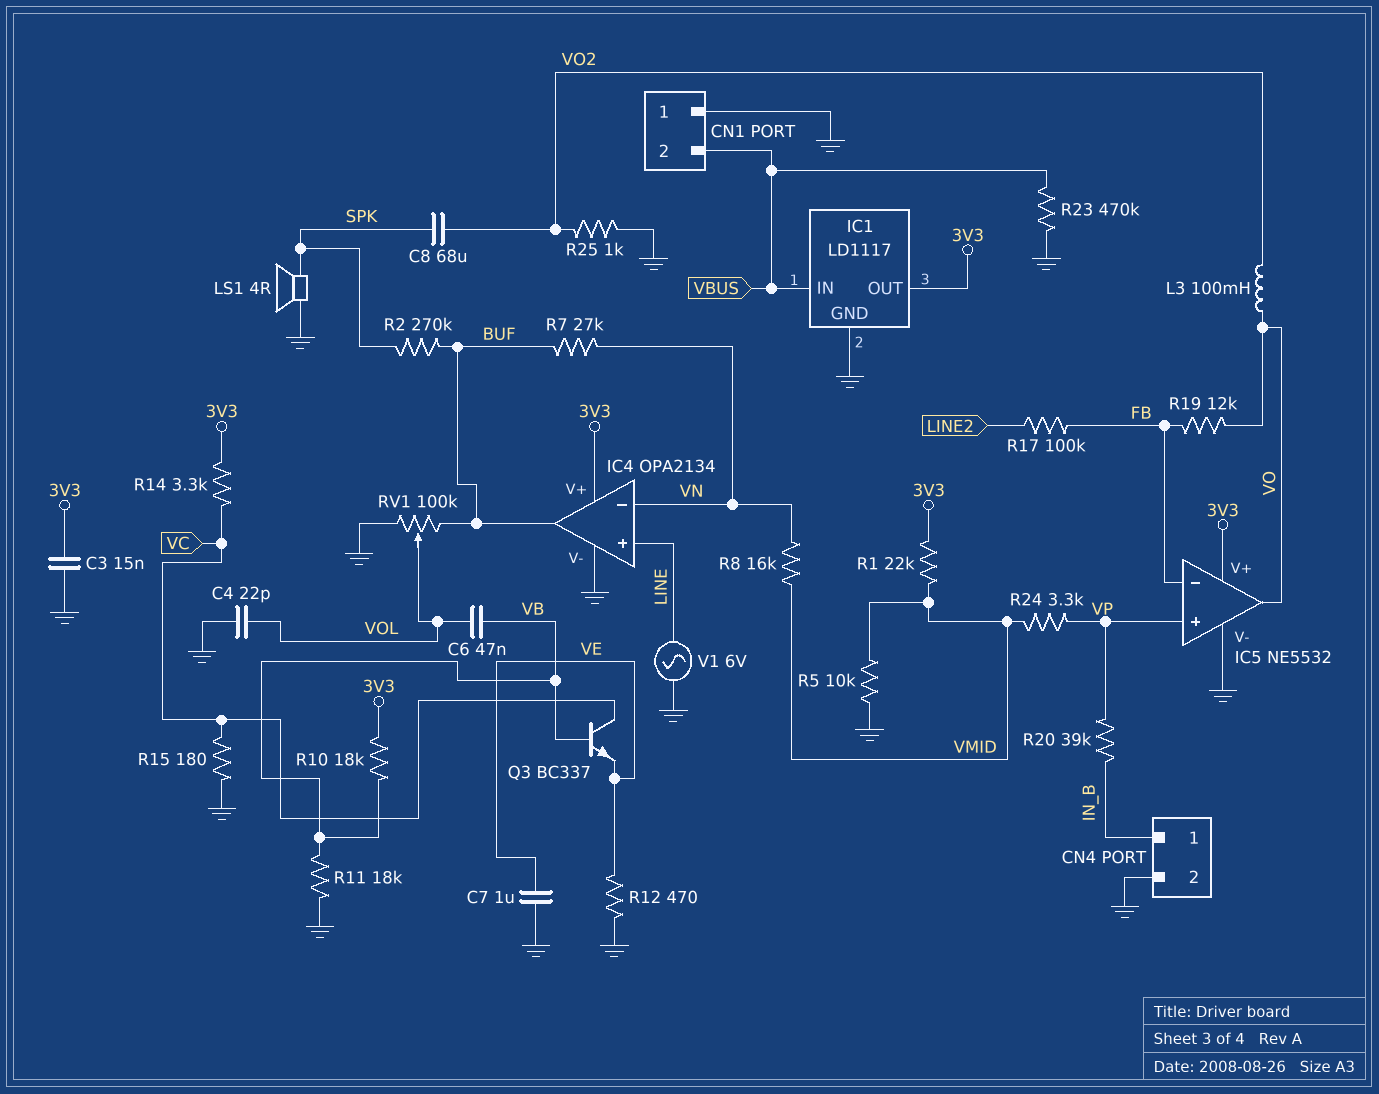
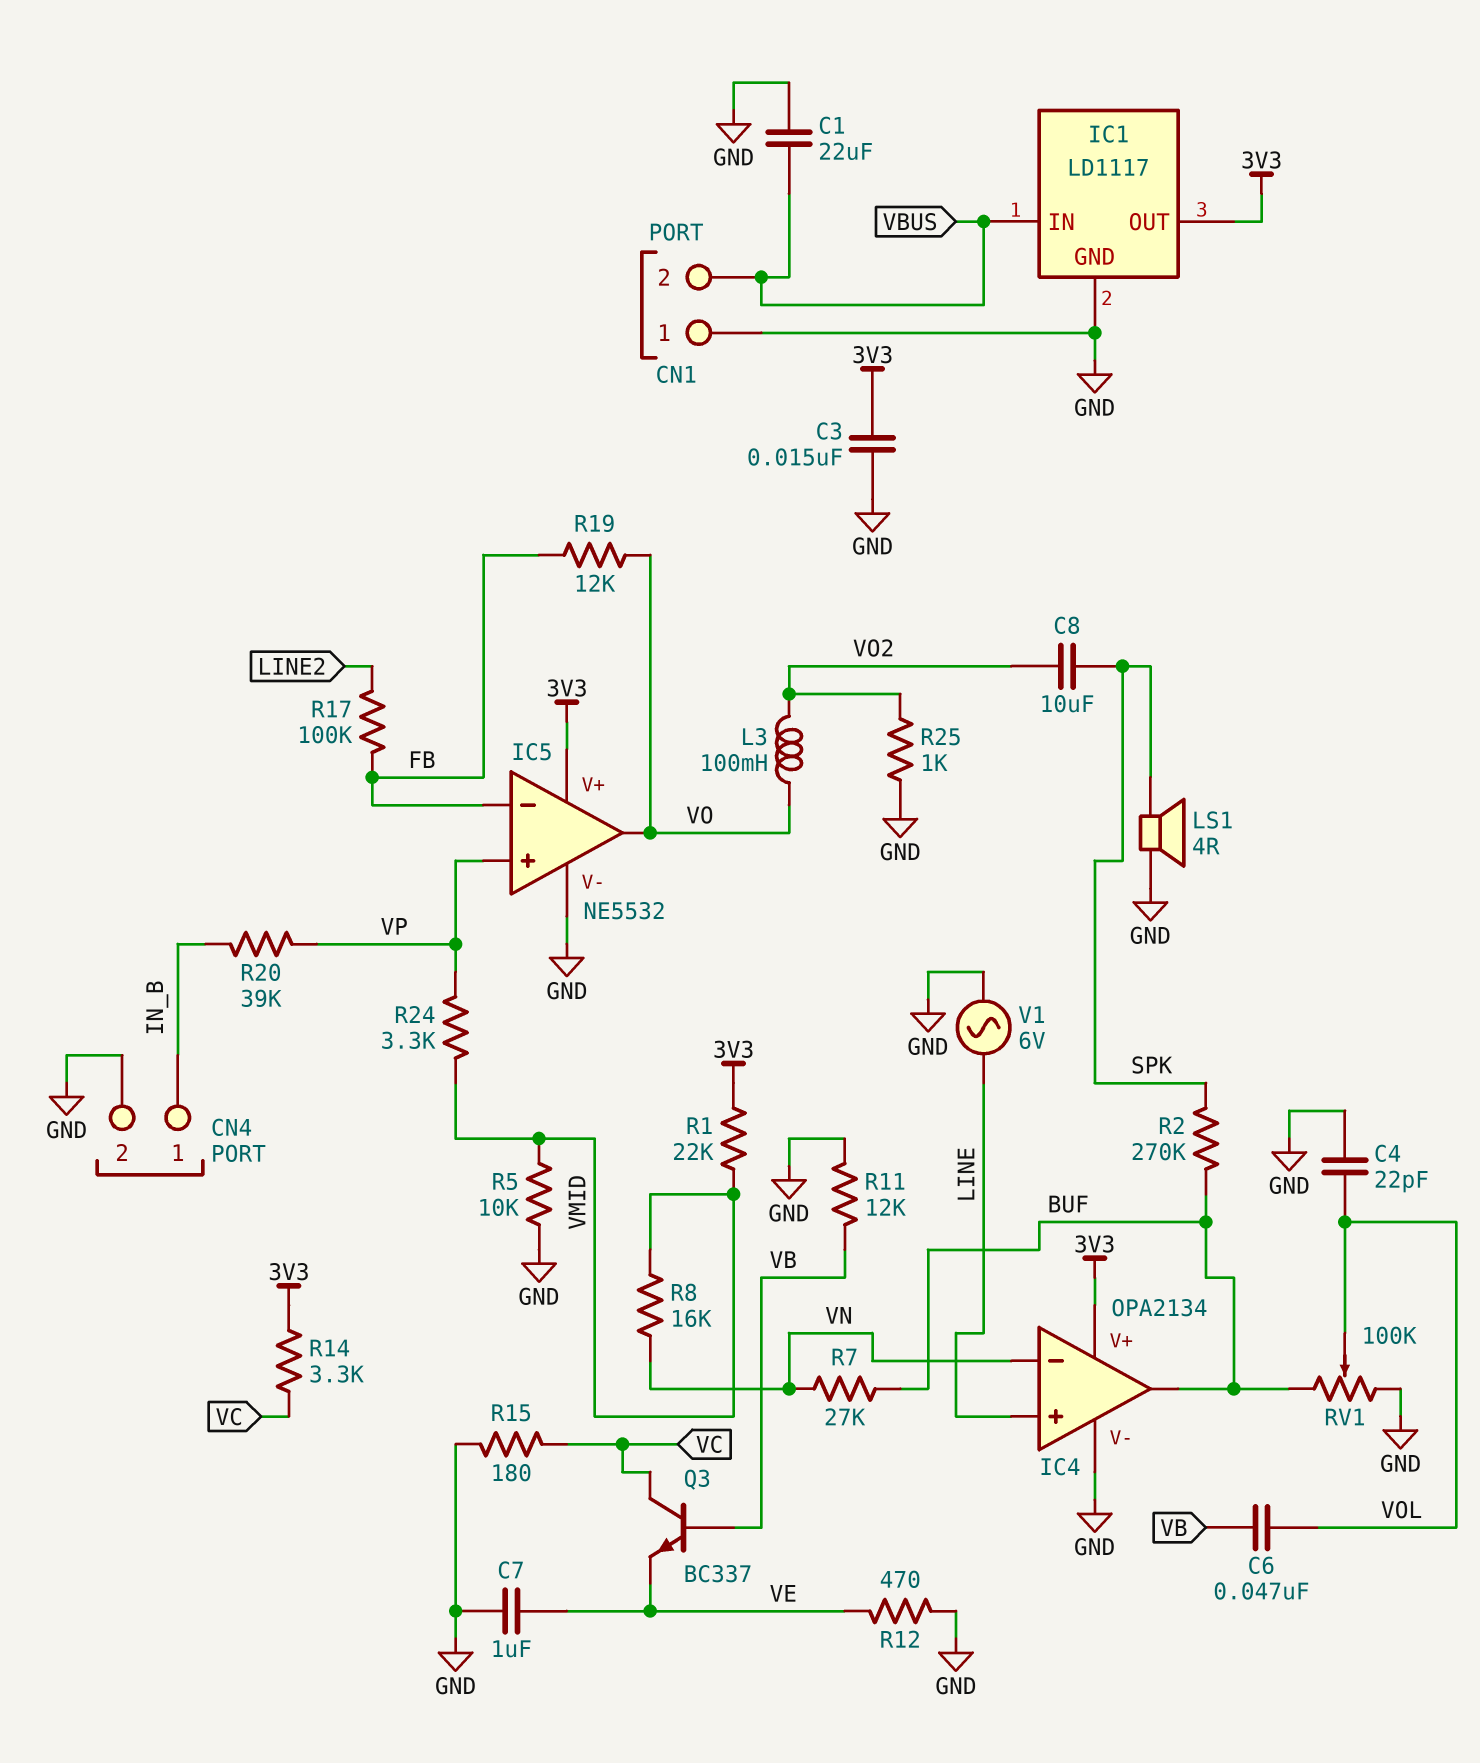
C1: none -> 22uF (GND, VBUS)
C8: 68uF (SPK, VO2) -> 10uF (SPK, VO2)
R10: 18k (3V3, VB) -> none
R11: 18k (GND, VB) -> 12k (GND, VB)
R23: 470k (GND, VBUS) -> none

